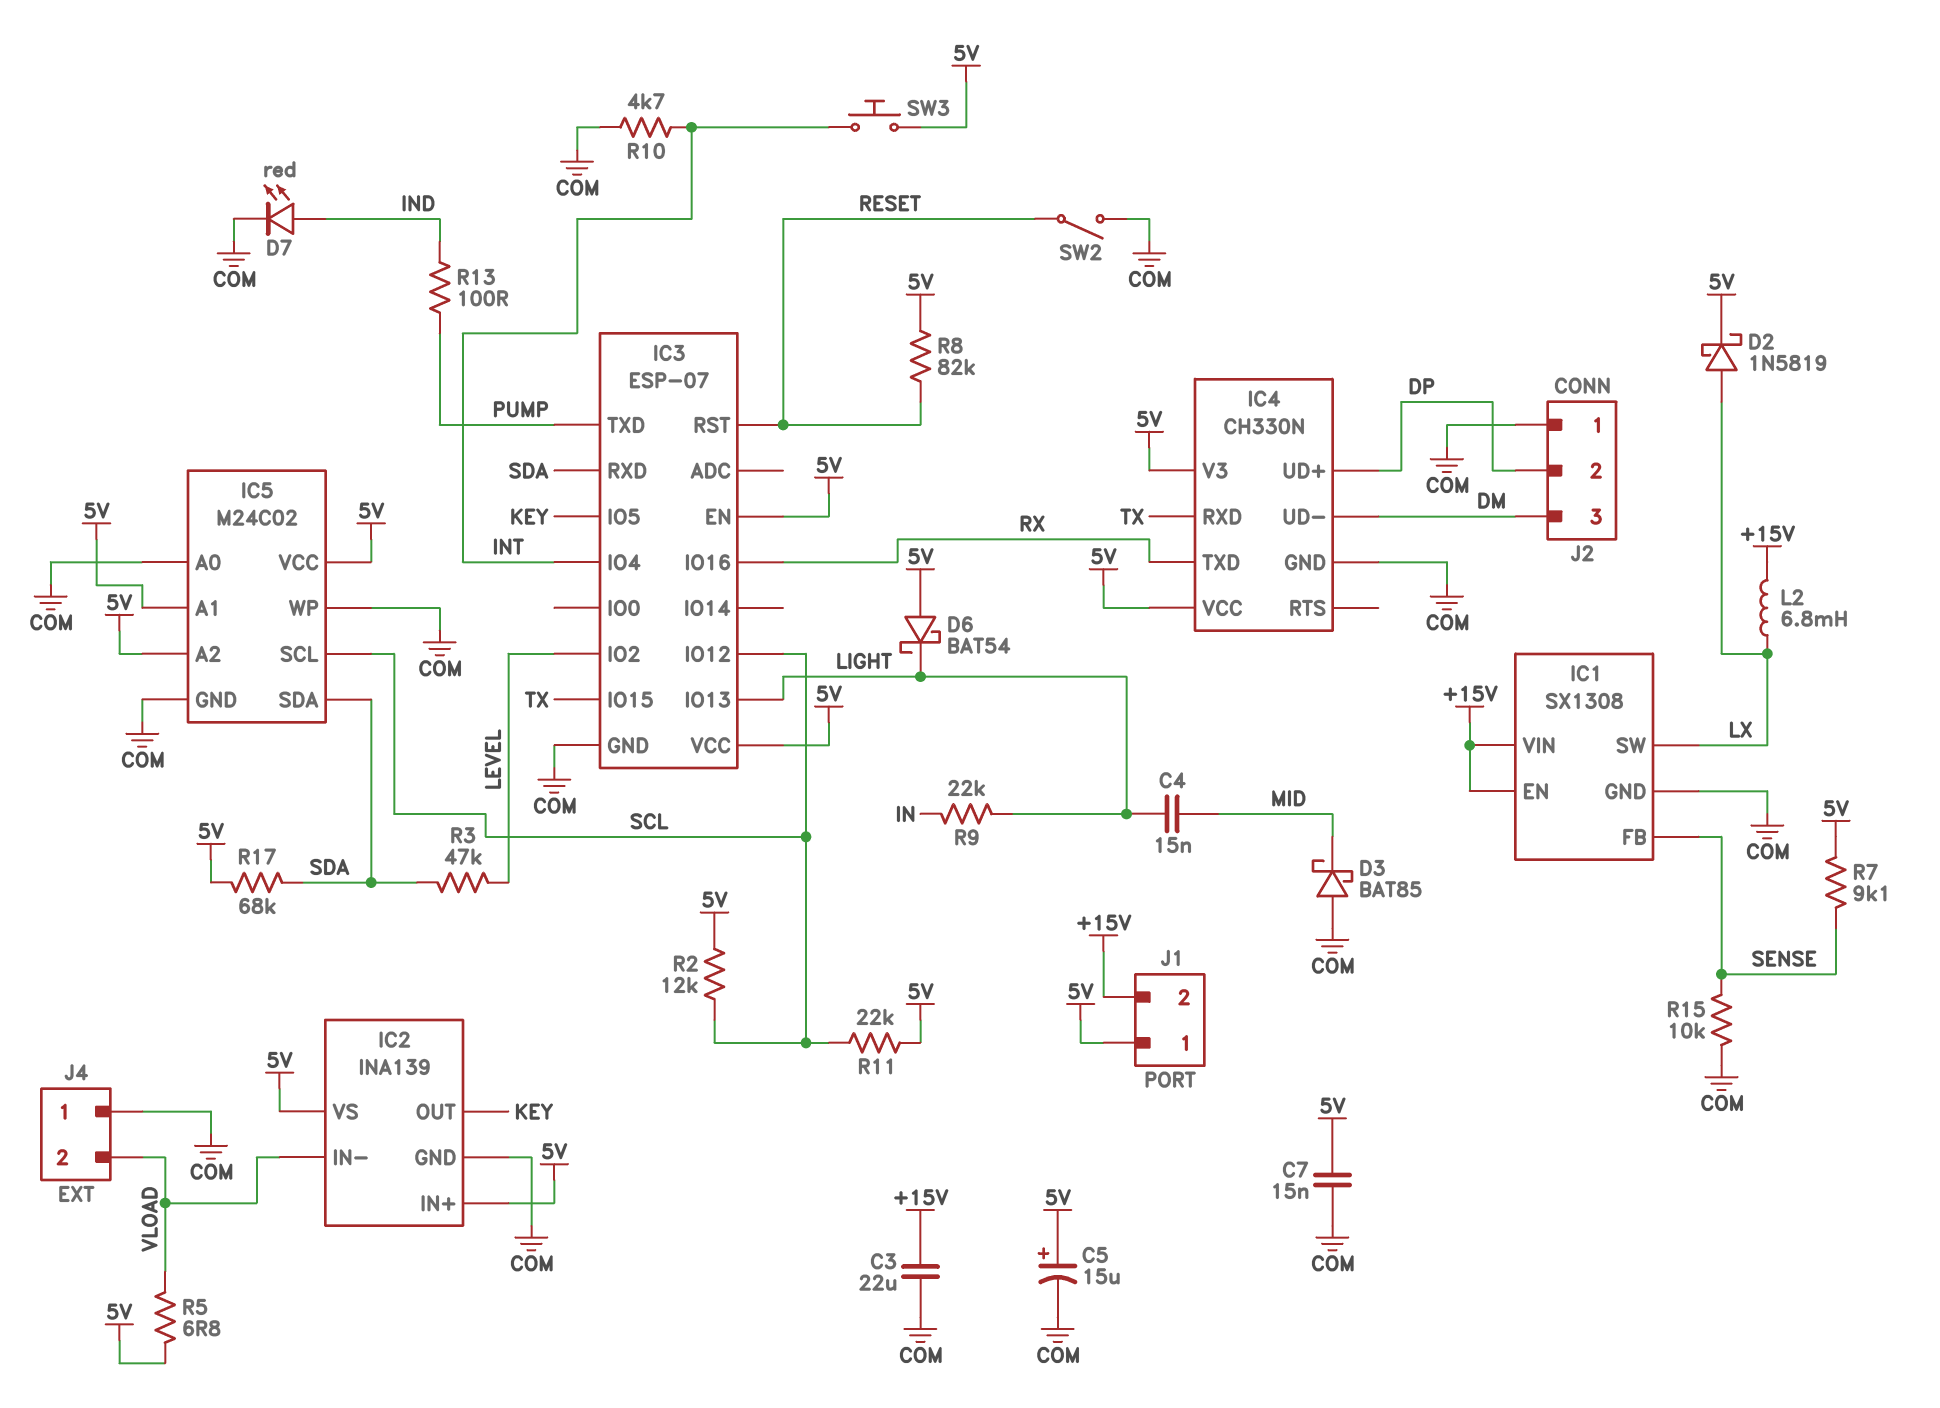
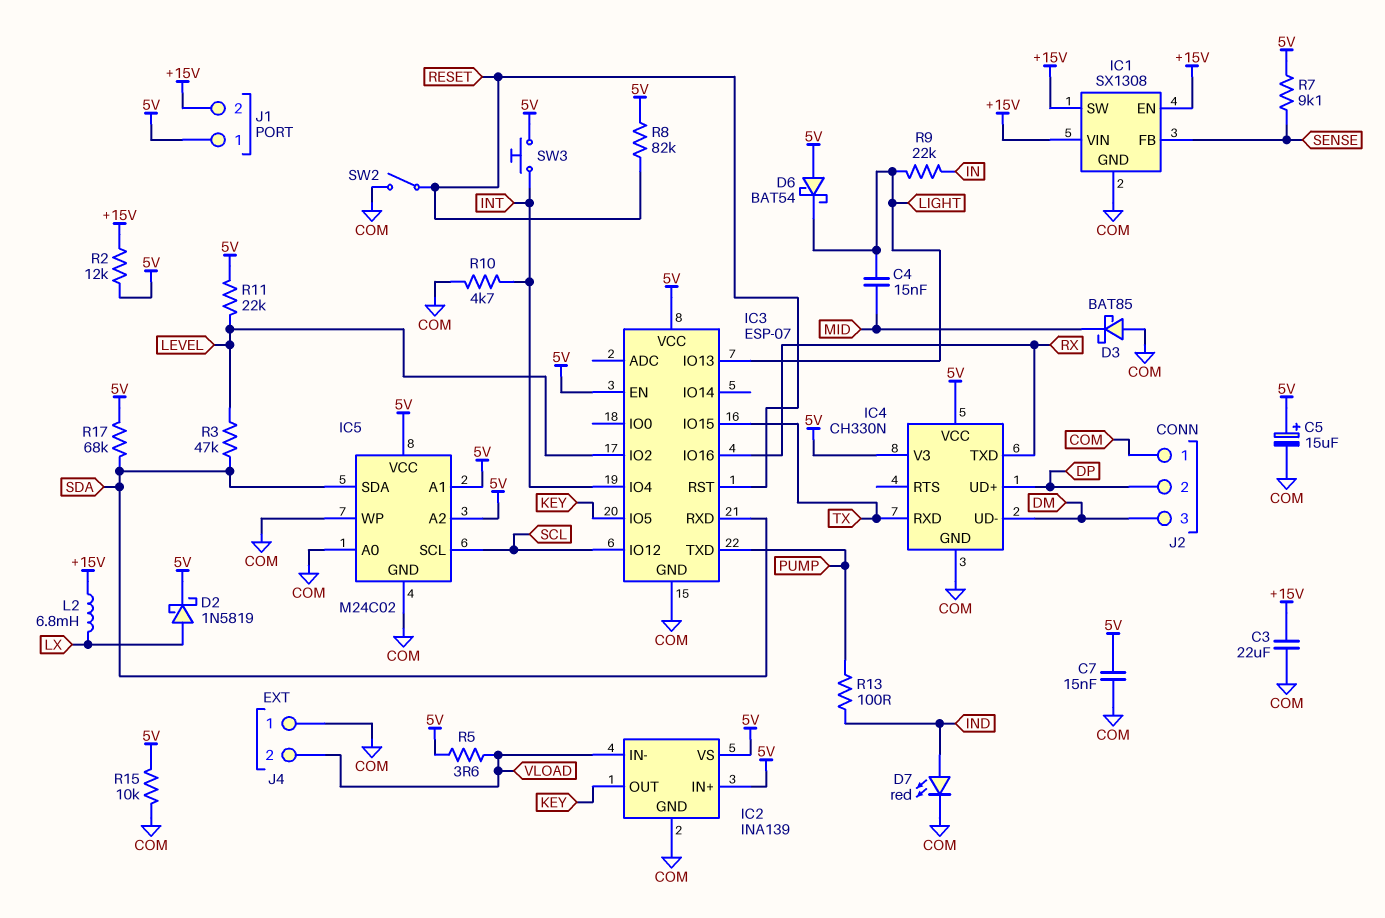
IC1 pin SW: LX -> +15V
R2: 12k (5V, SCL) -> 12k (+15V, 5V)
R5: 6.8 (5V, VLOAD) -> 3.6 (5V, VLOAD)
R11: 22k (5V, SCL) -> 22k (5V, LEVEL)
R15: 10k (COM, SENSE) -> 10k (5V, COM)

